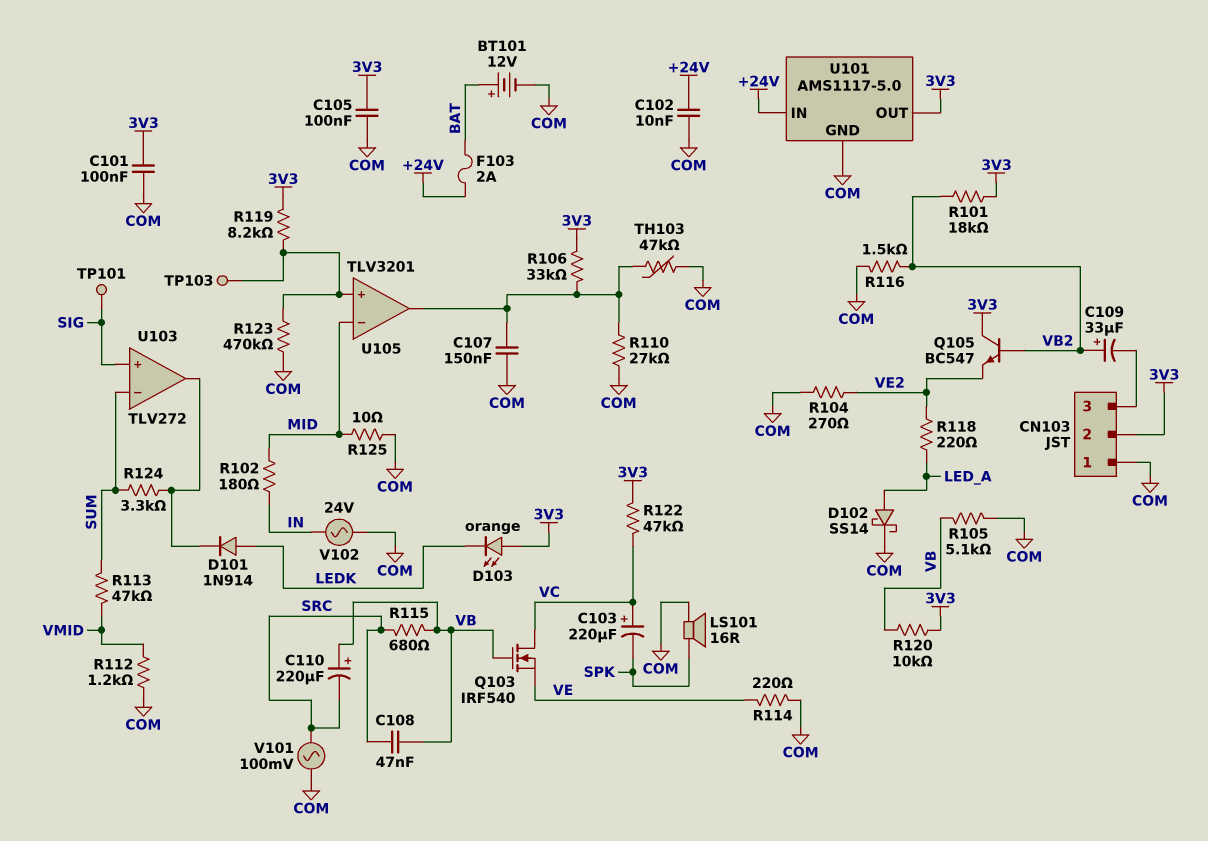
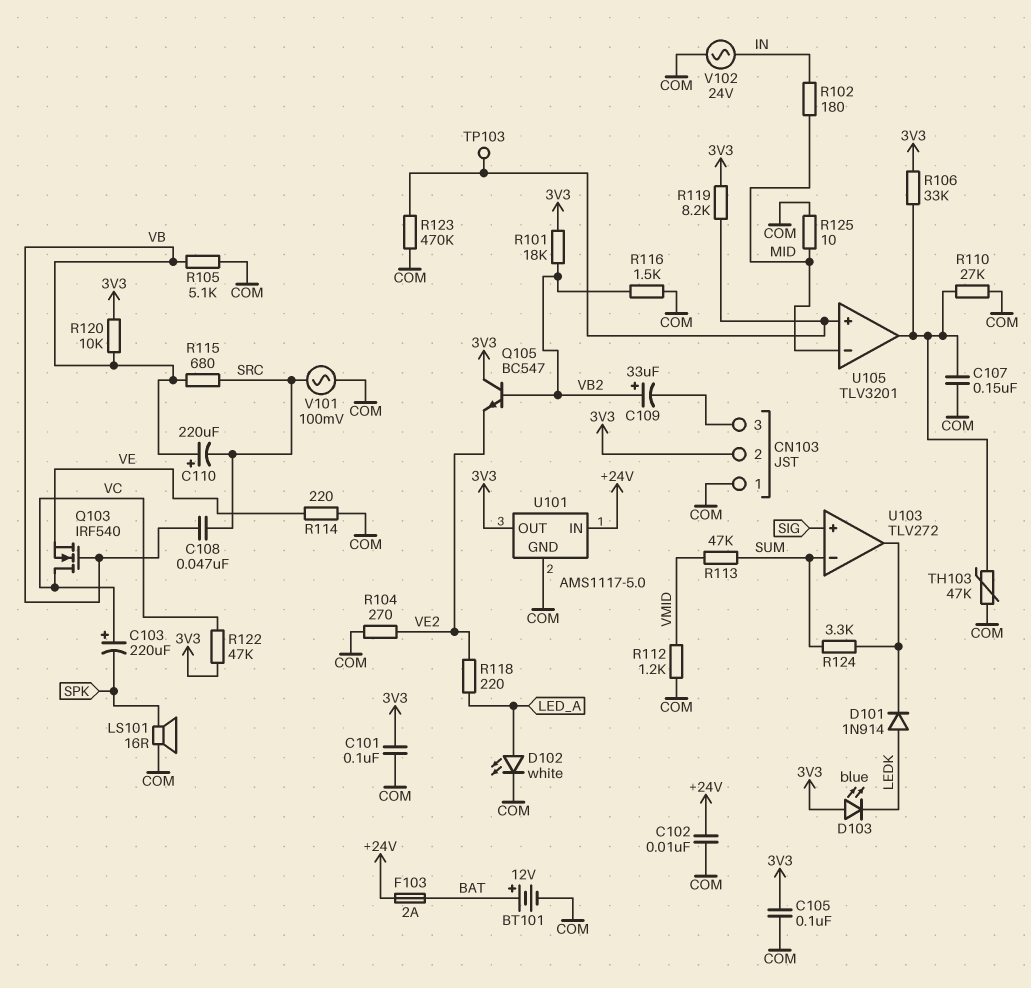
D102: schottky SS14 (A LED_A, K COM) -> LED white (A LED_A, K COM)
D103: LED orange (A 3V3, K LEDK) -> LED blue (A 3V3, K LEDK)
TP101: test point (SIG) -> none

